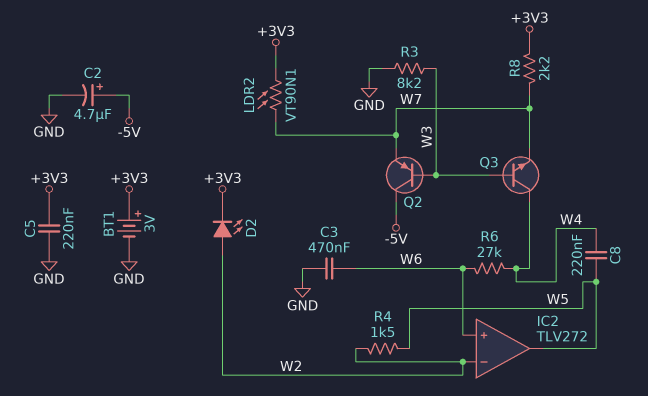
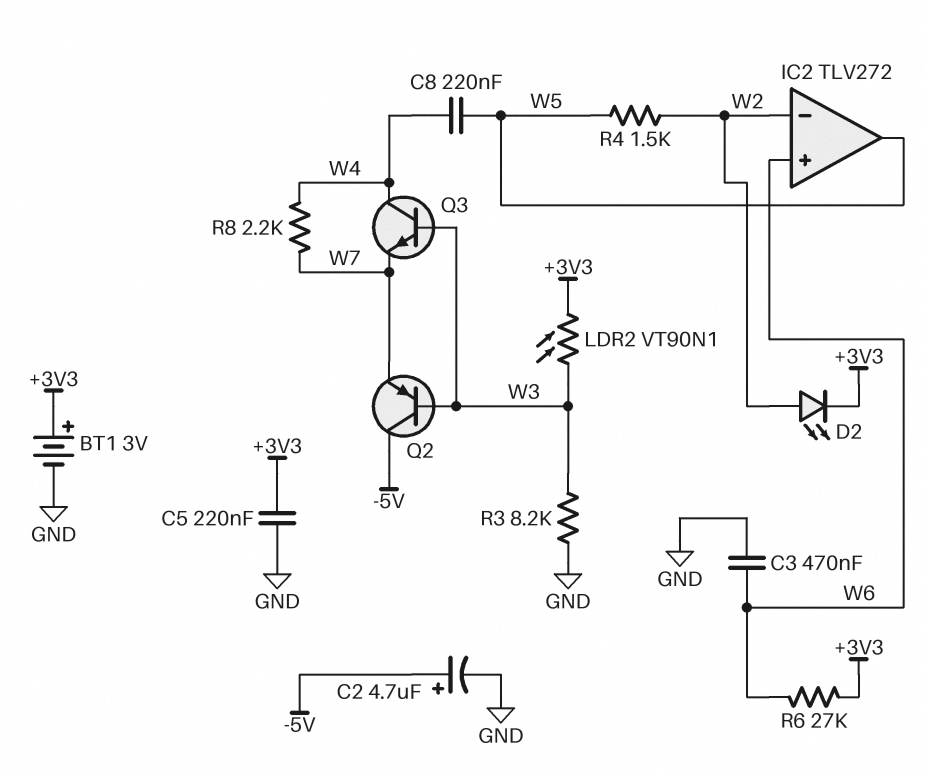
LDR2: VT90N1 (+3V3, W7) -> VT90N1 (+3V3, W3)
R6: 27k (W4, W6) -> 27k (+3V3, W6)
R8: 2.2k (+3V3, W7) -> 2.2k (W4, W7)

